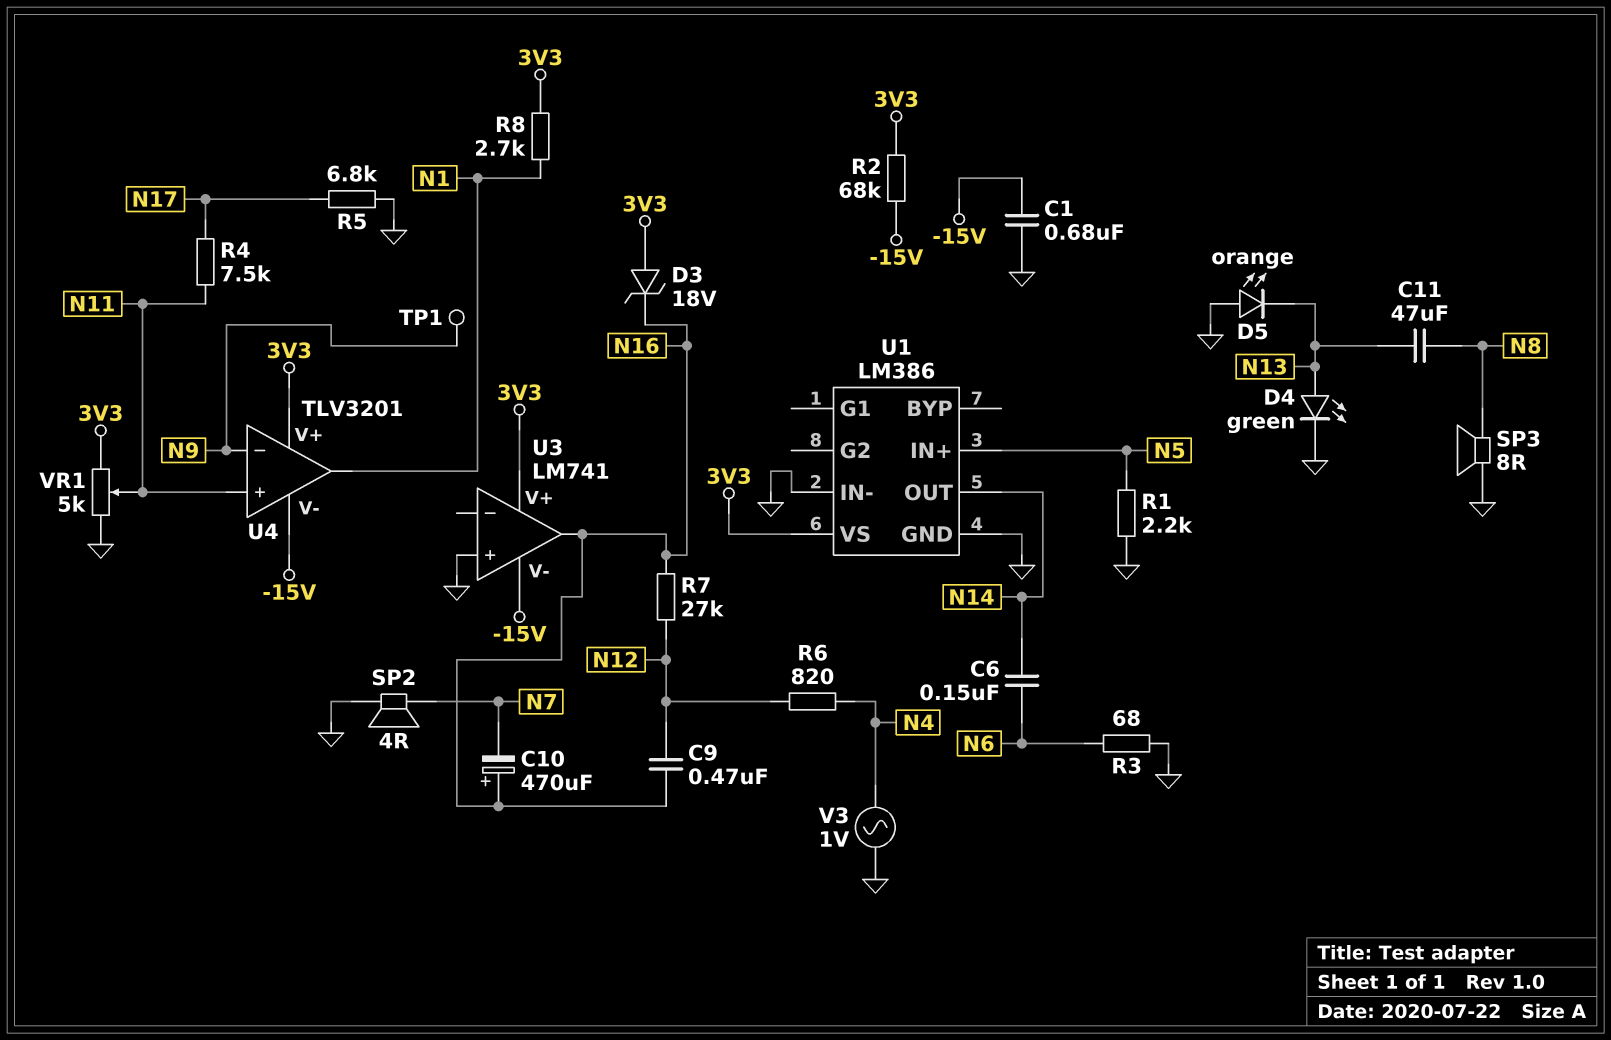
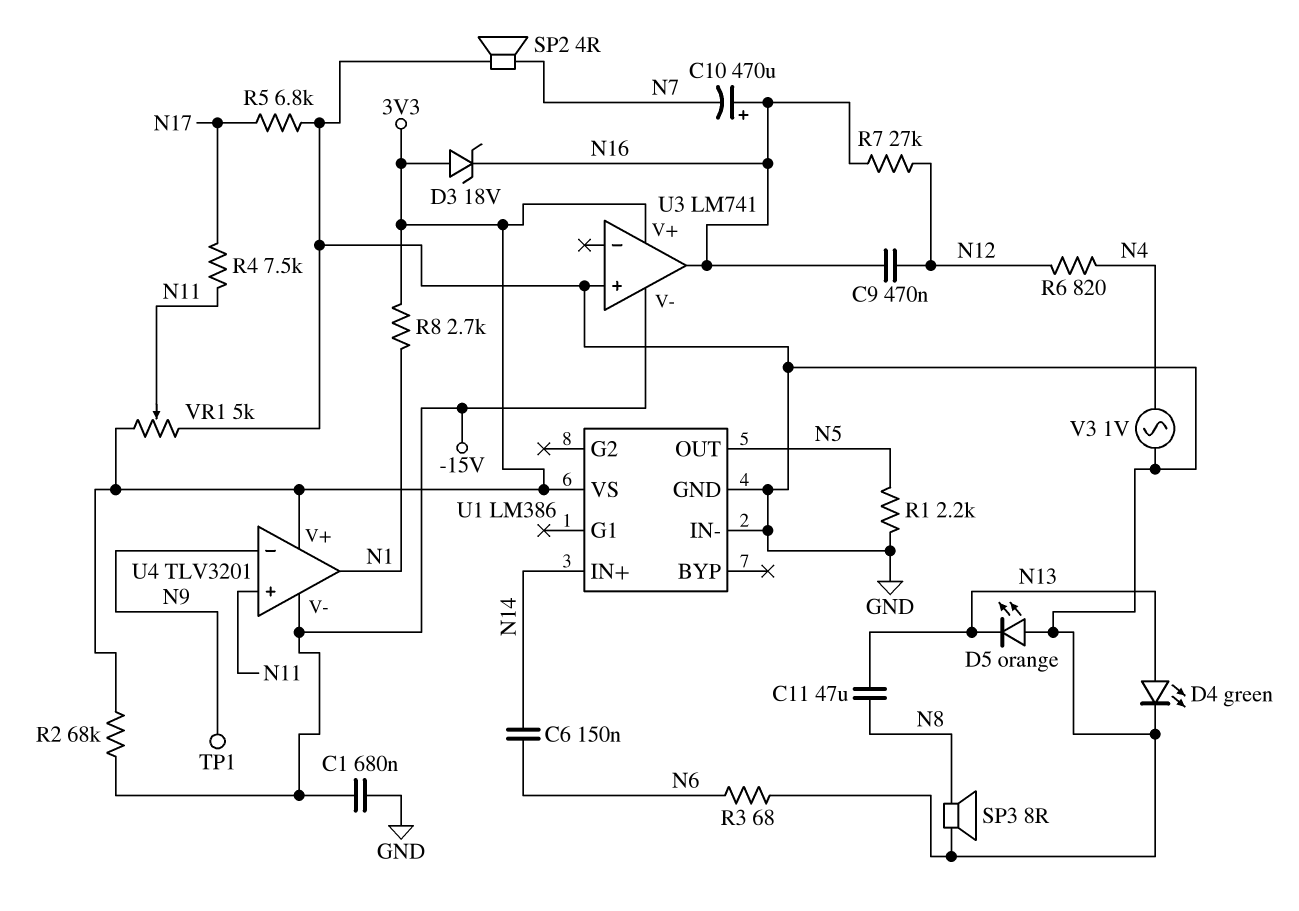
U1 pin IN+: N5 -> N14
U1 pin OUT: N14 -> N5

